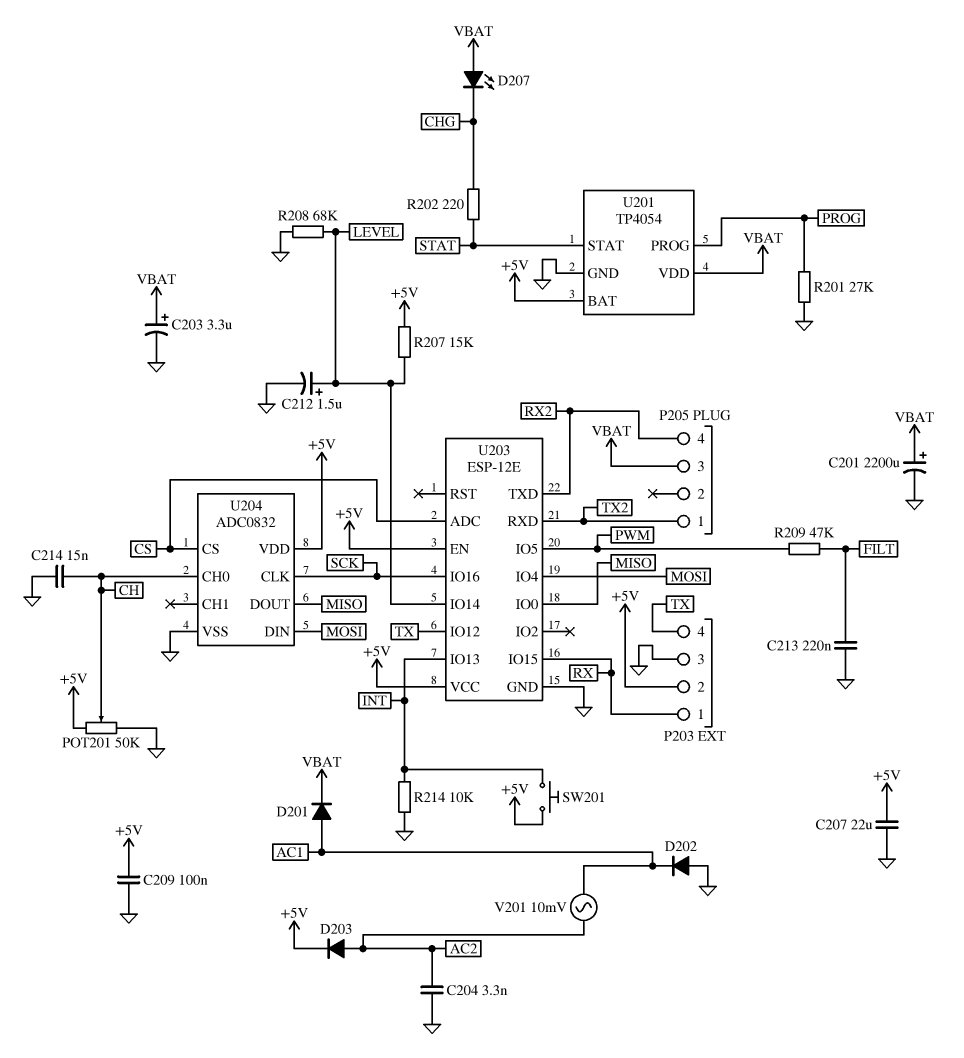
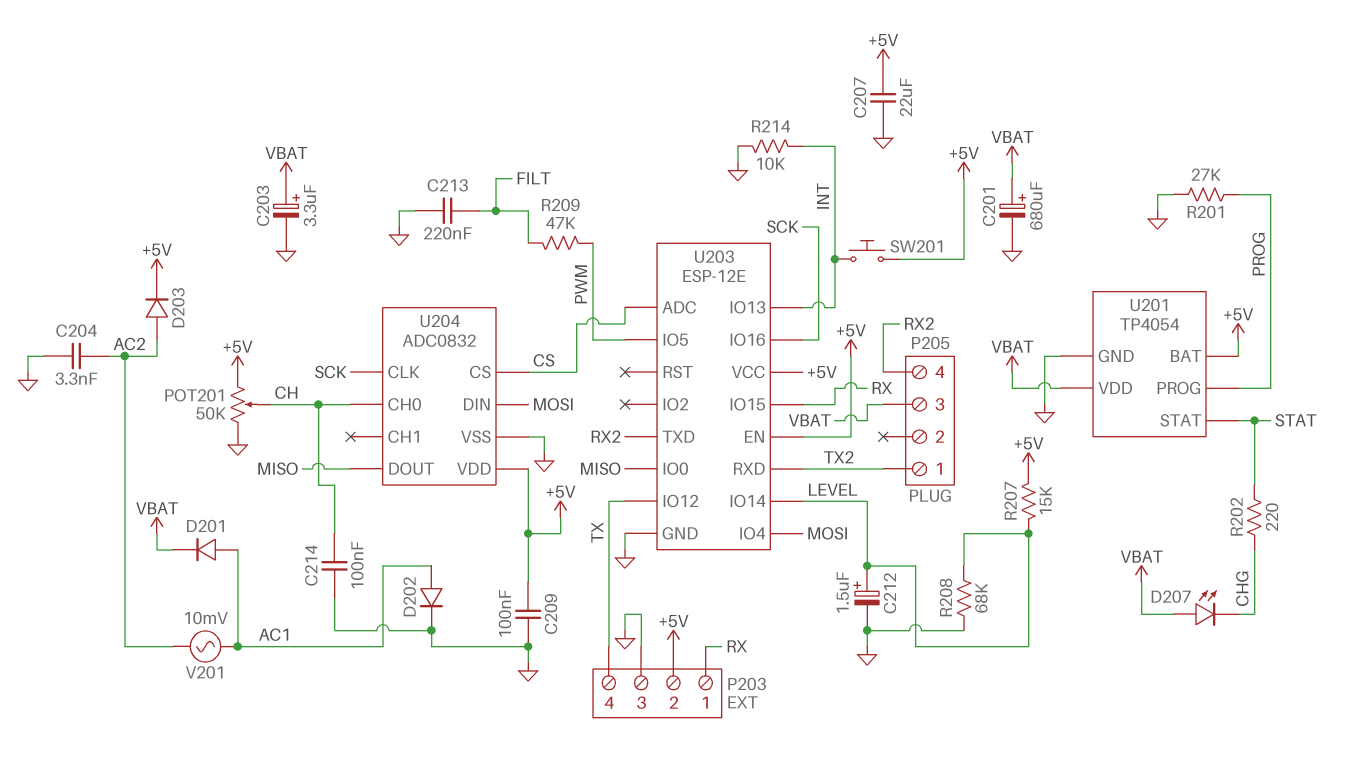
C201: 2200uF (plus VBAT, minus GND) -> 680uF (plus VBAT, minus GND)
C214: 15nF (CH, GND) -> 100nF (CH, GND)
D202: diode (A GND, K AC1) -> diode (A AC1, K GND)

